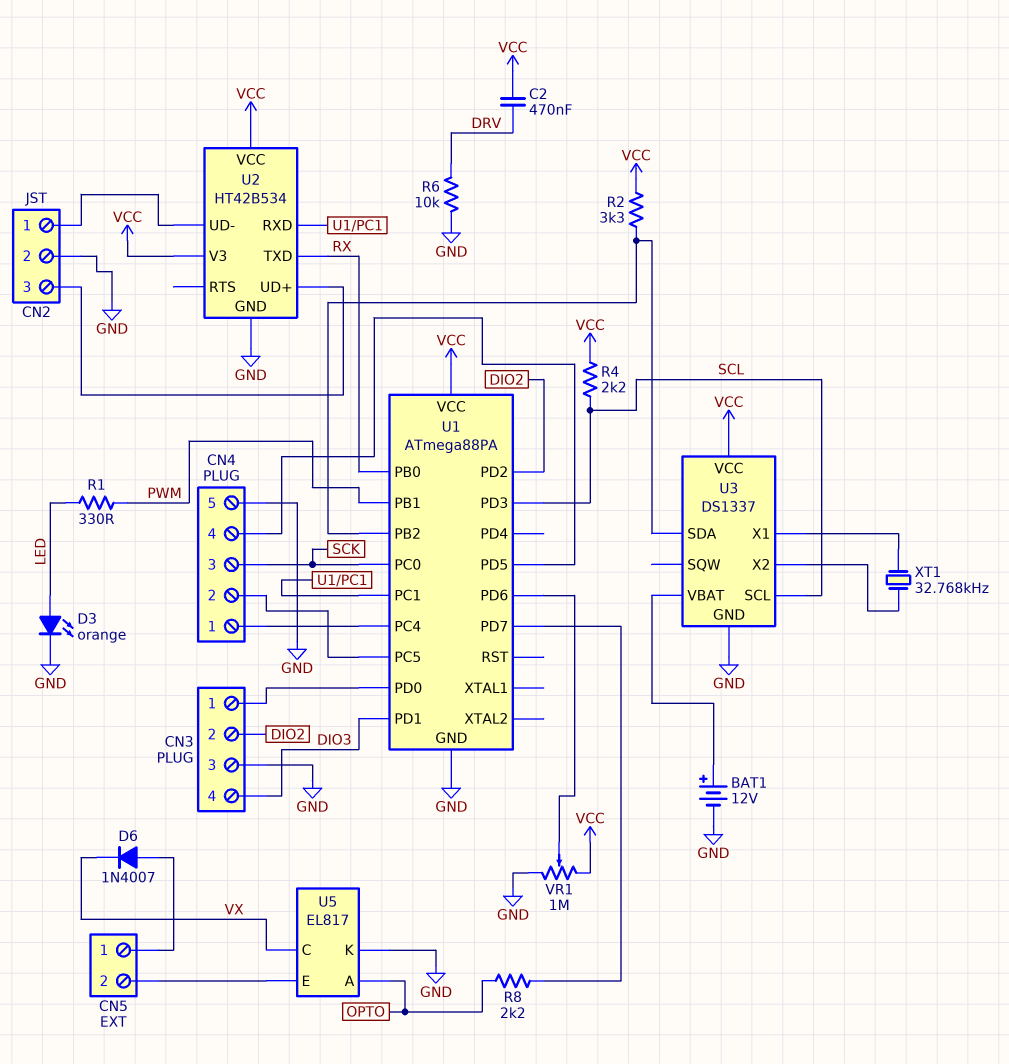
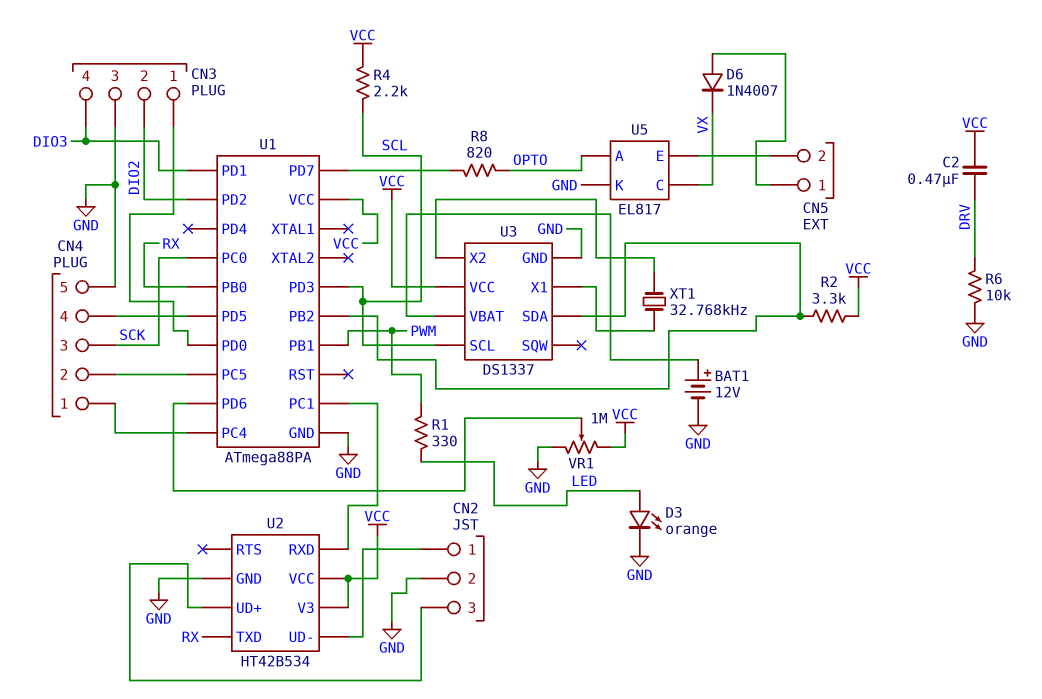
R8: 2.2k (OPTO, U1/PD7) -> 820 (OPTO, U1/PD7)

